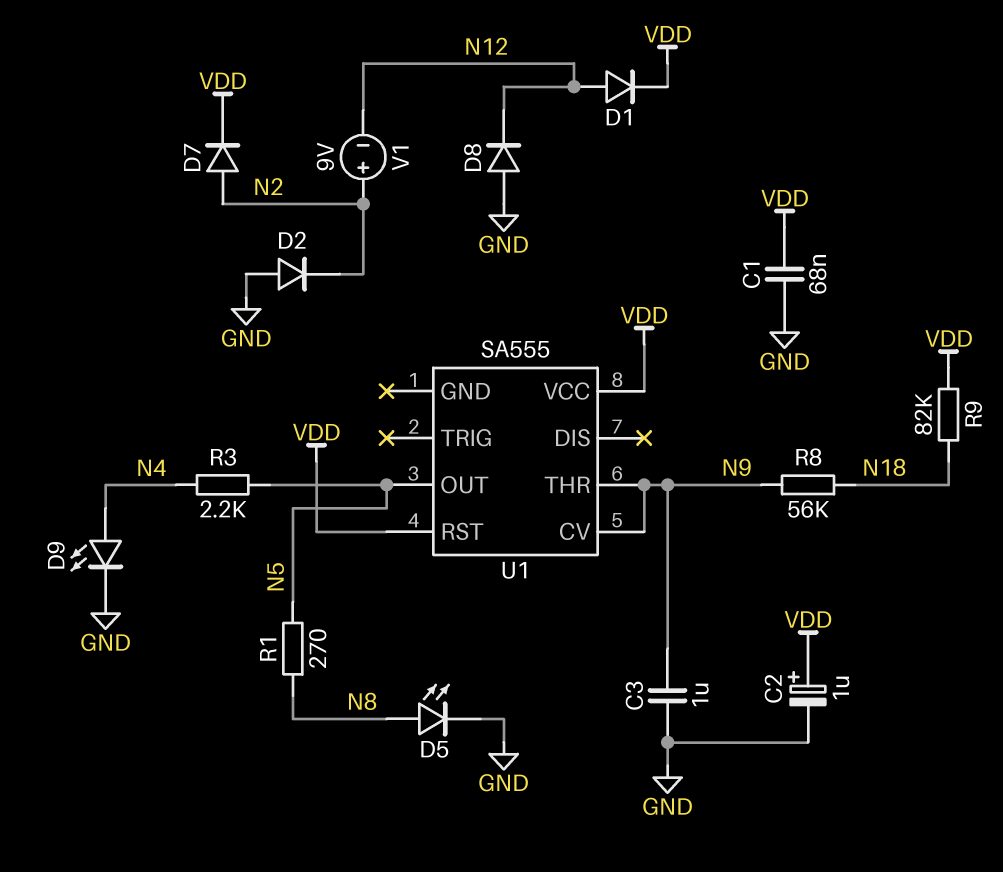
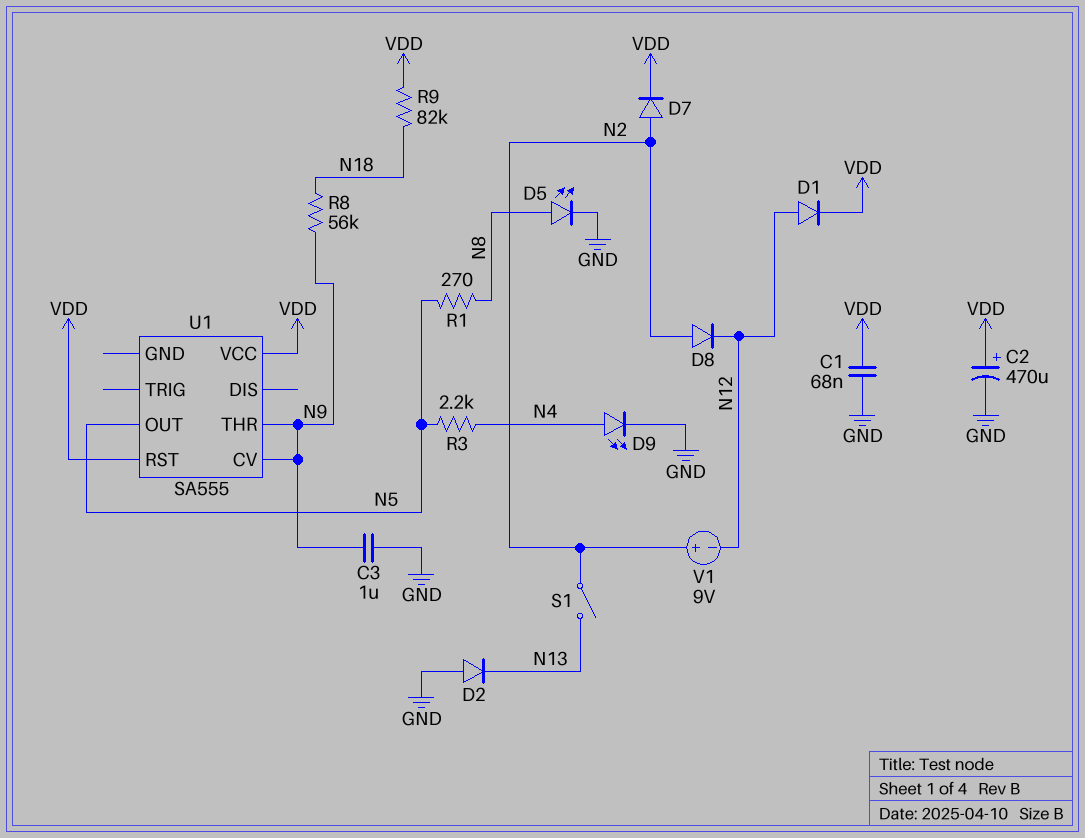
C2: 1uF (plus VDD, minus GND) -> 470uF (plus VDD, minus GND)
D2: diode (A GND, K N2) -> diode (A GND, K N13)
D8: diode (A GND, K N12) -> diode (A N2, K N12)
S1: none -> switch (N2, N13)

